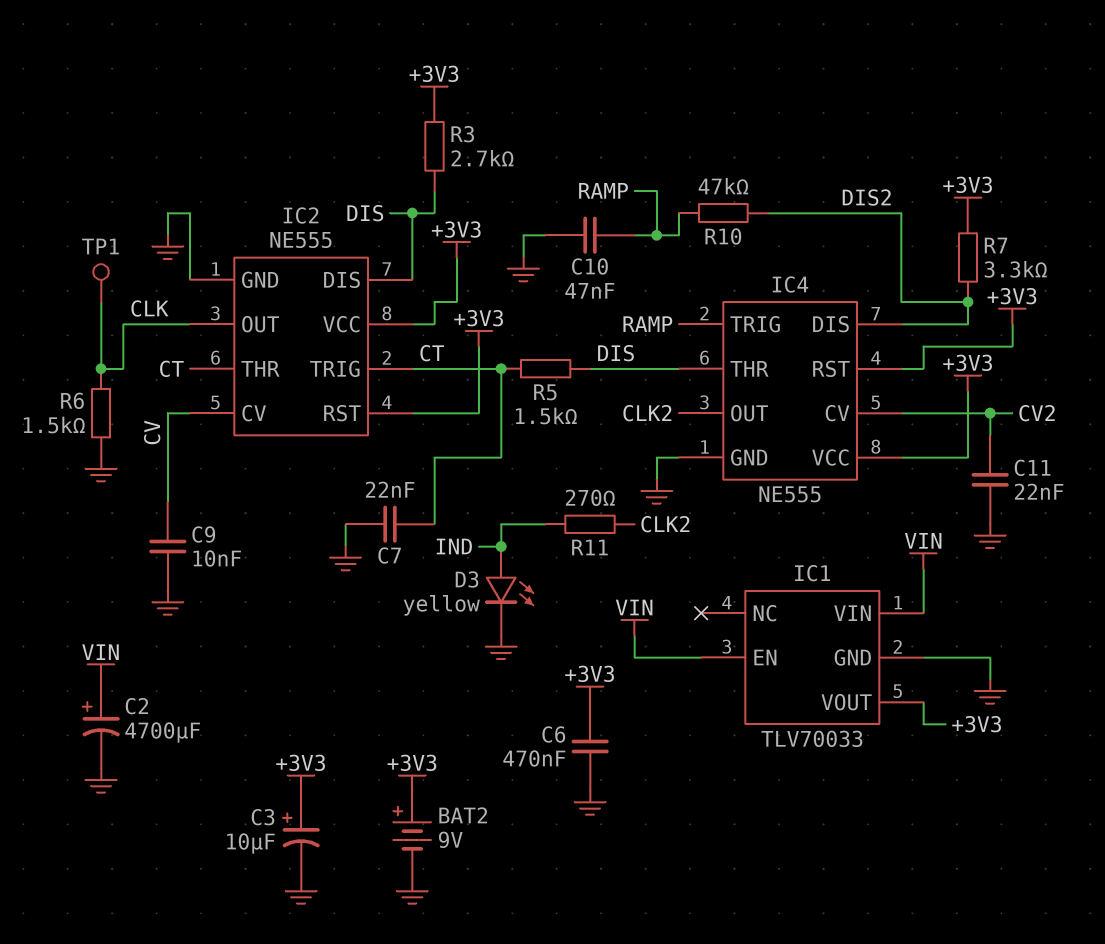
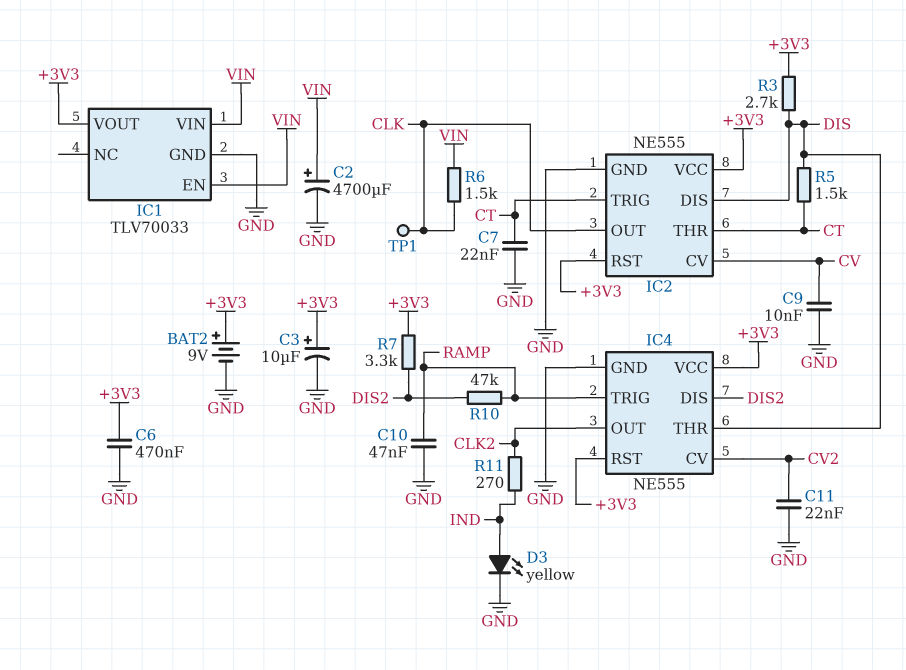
R6: 1.5k (CLK, GND) -> 1.5k (CLK, VIN)

